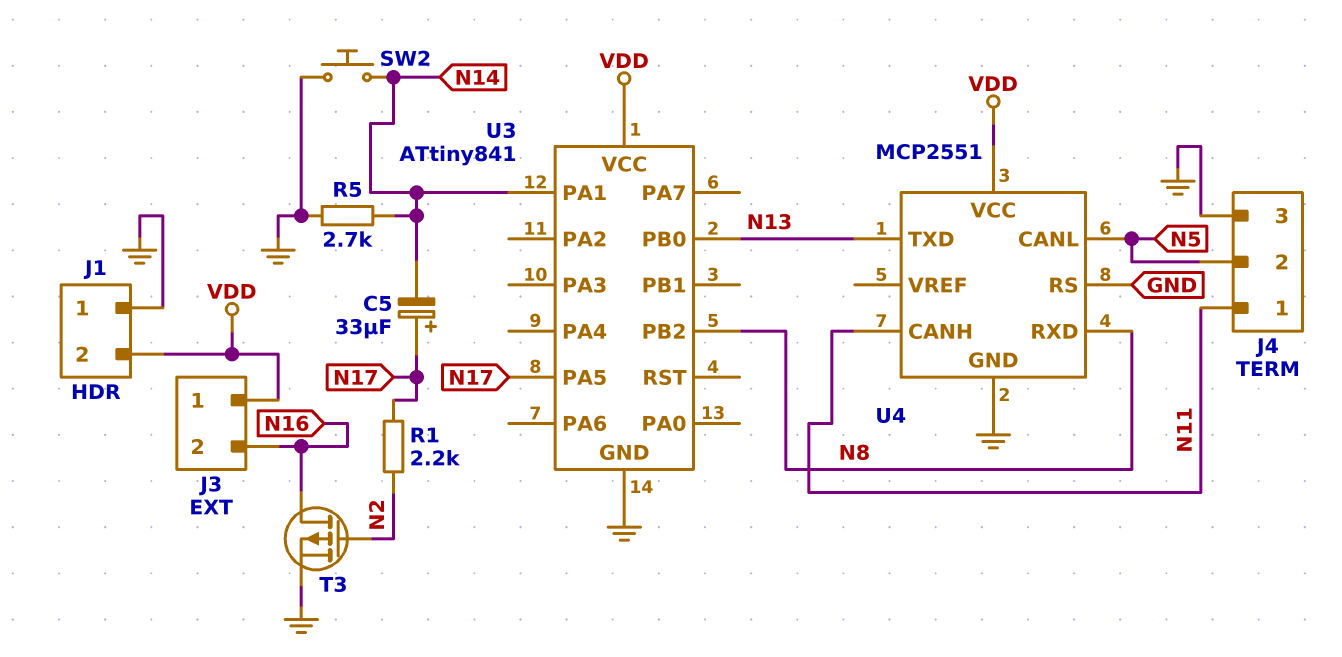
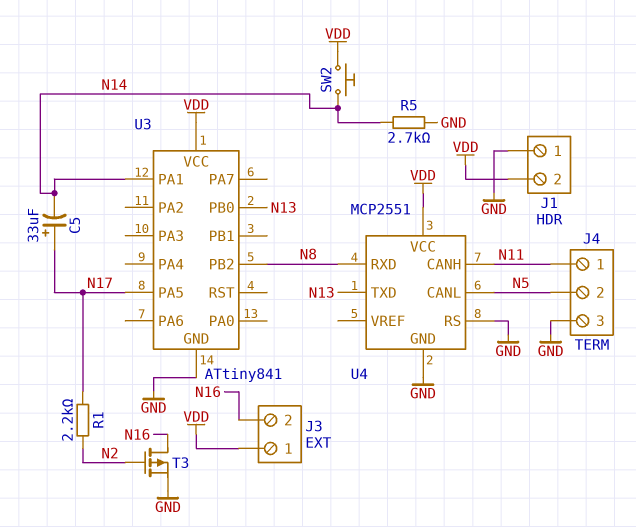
SW2: button (GND, N14) -> button (N14, VDD)

